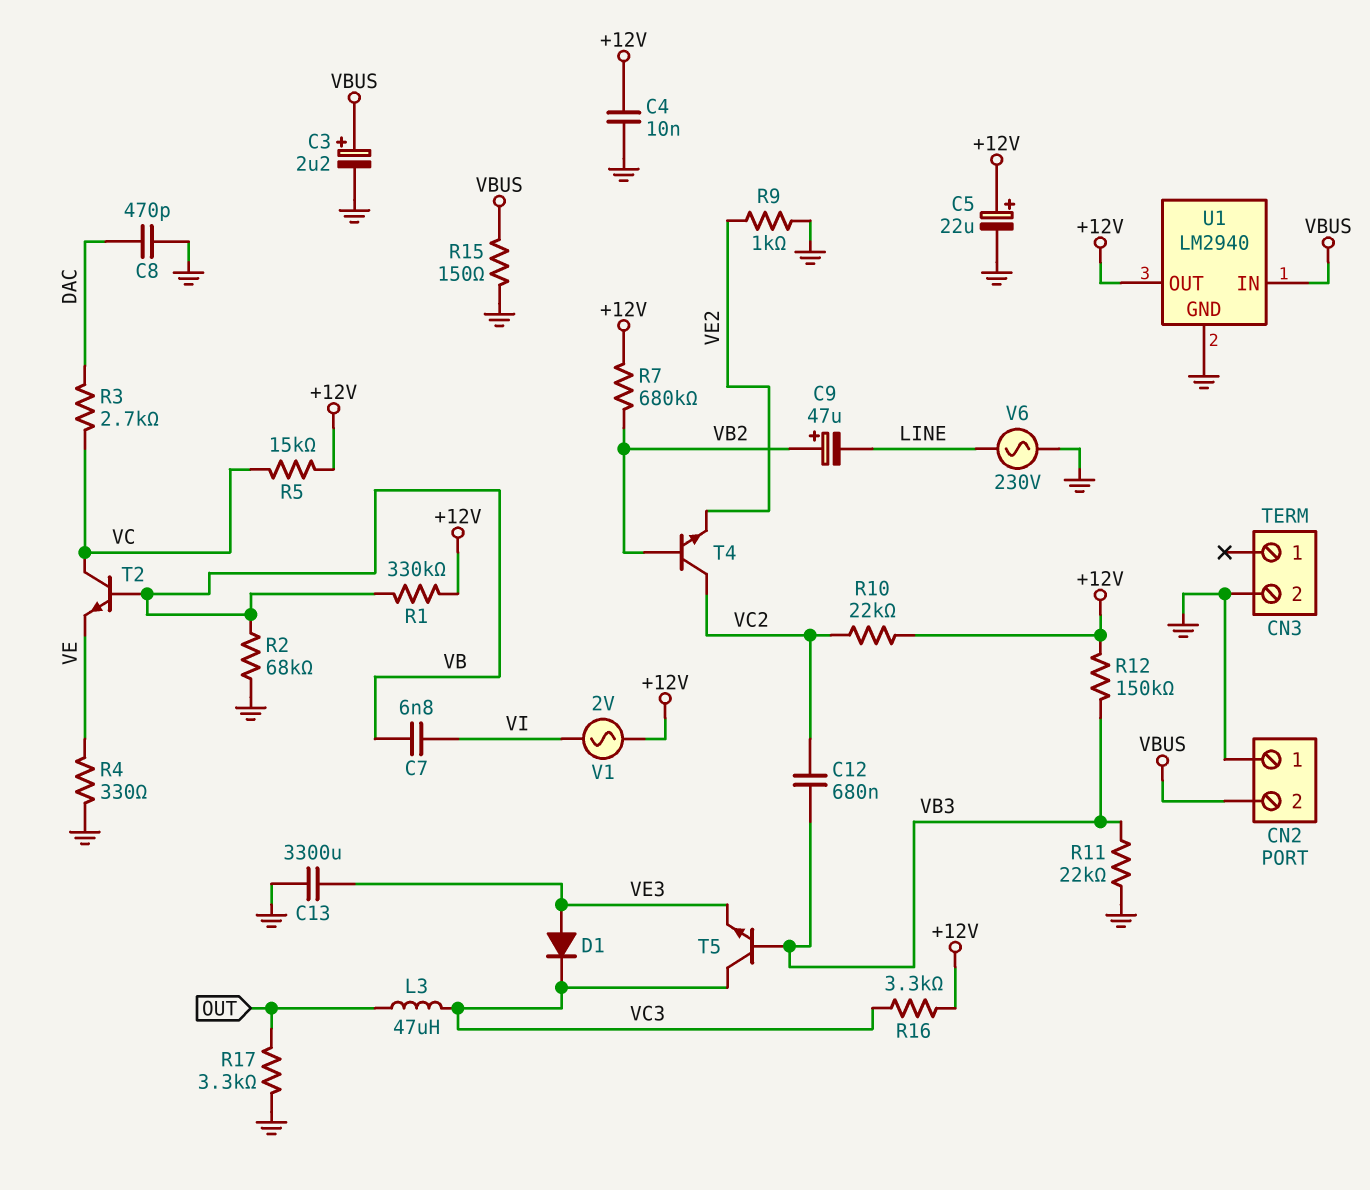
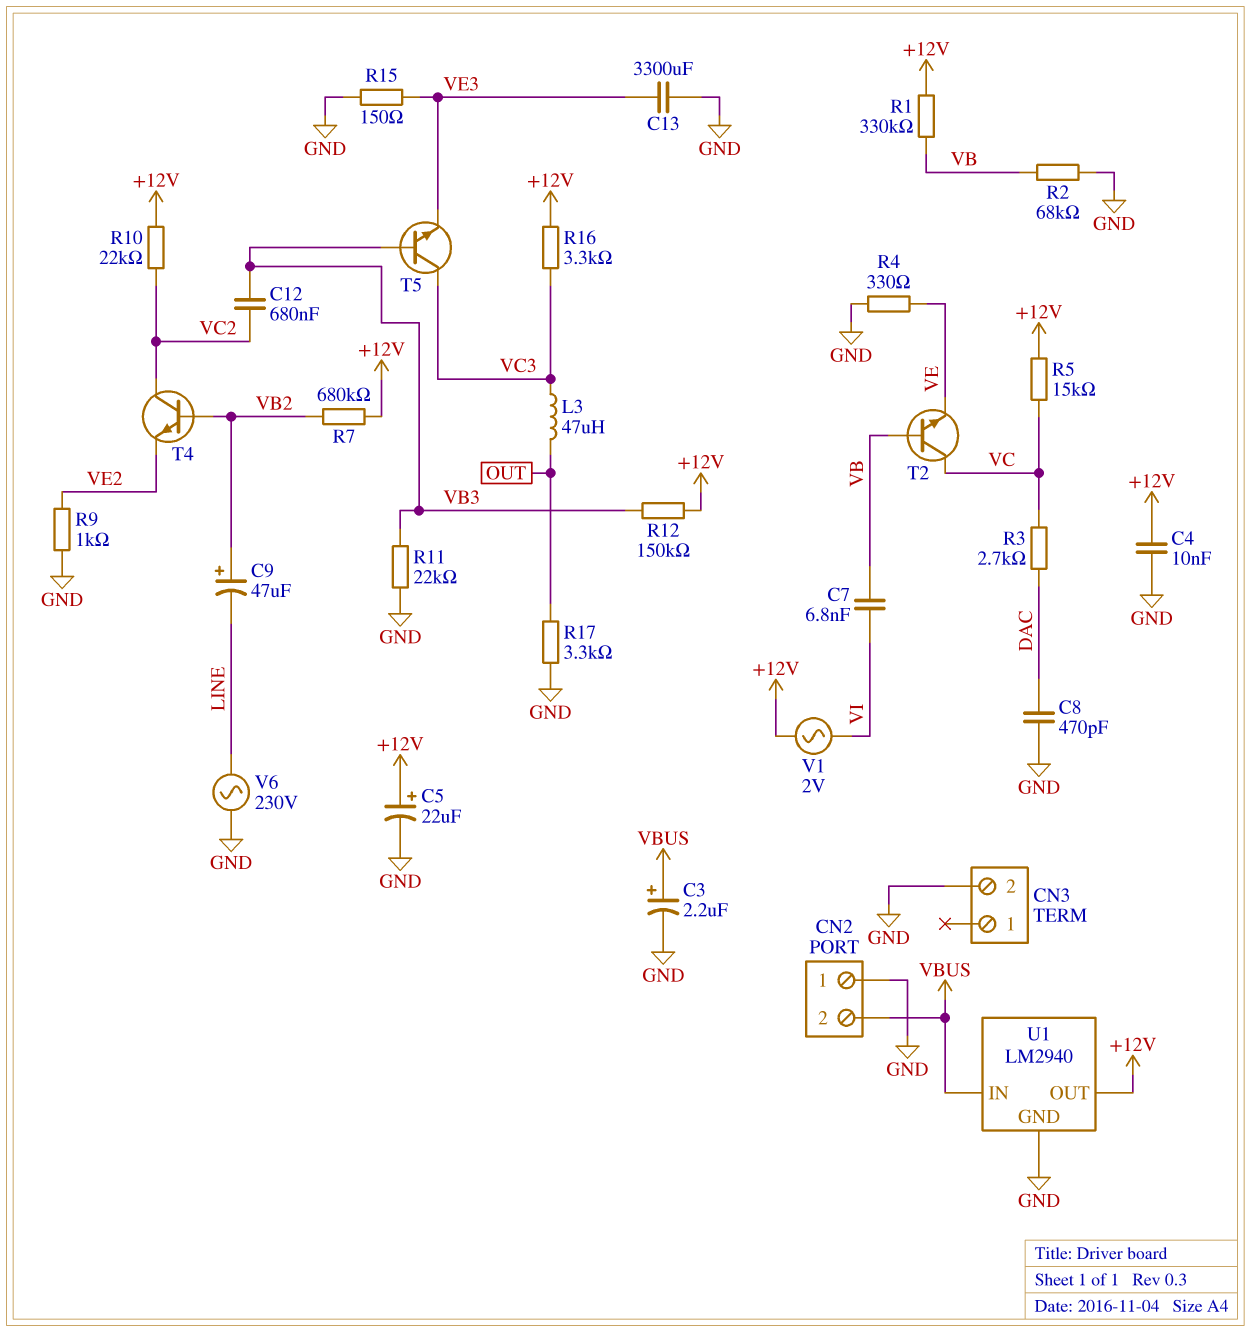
D1: diode (A VE3, K VC3) -> none
R15: 150 (GND, VBUS) -> 150 (GND, VE3)

